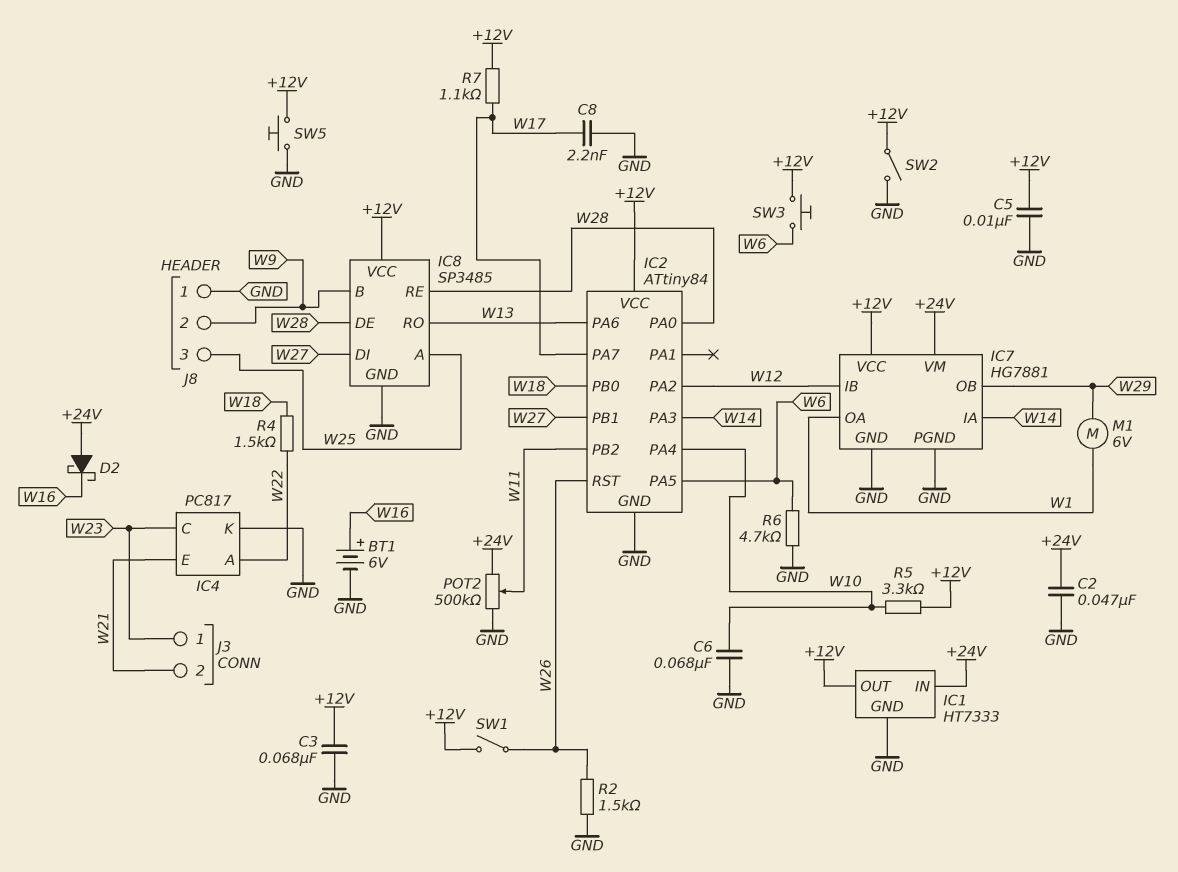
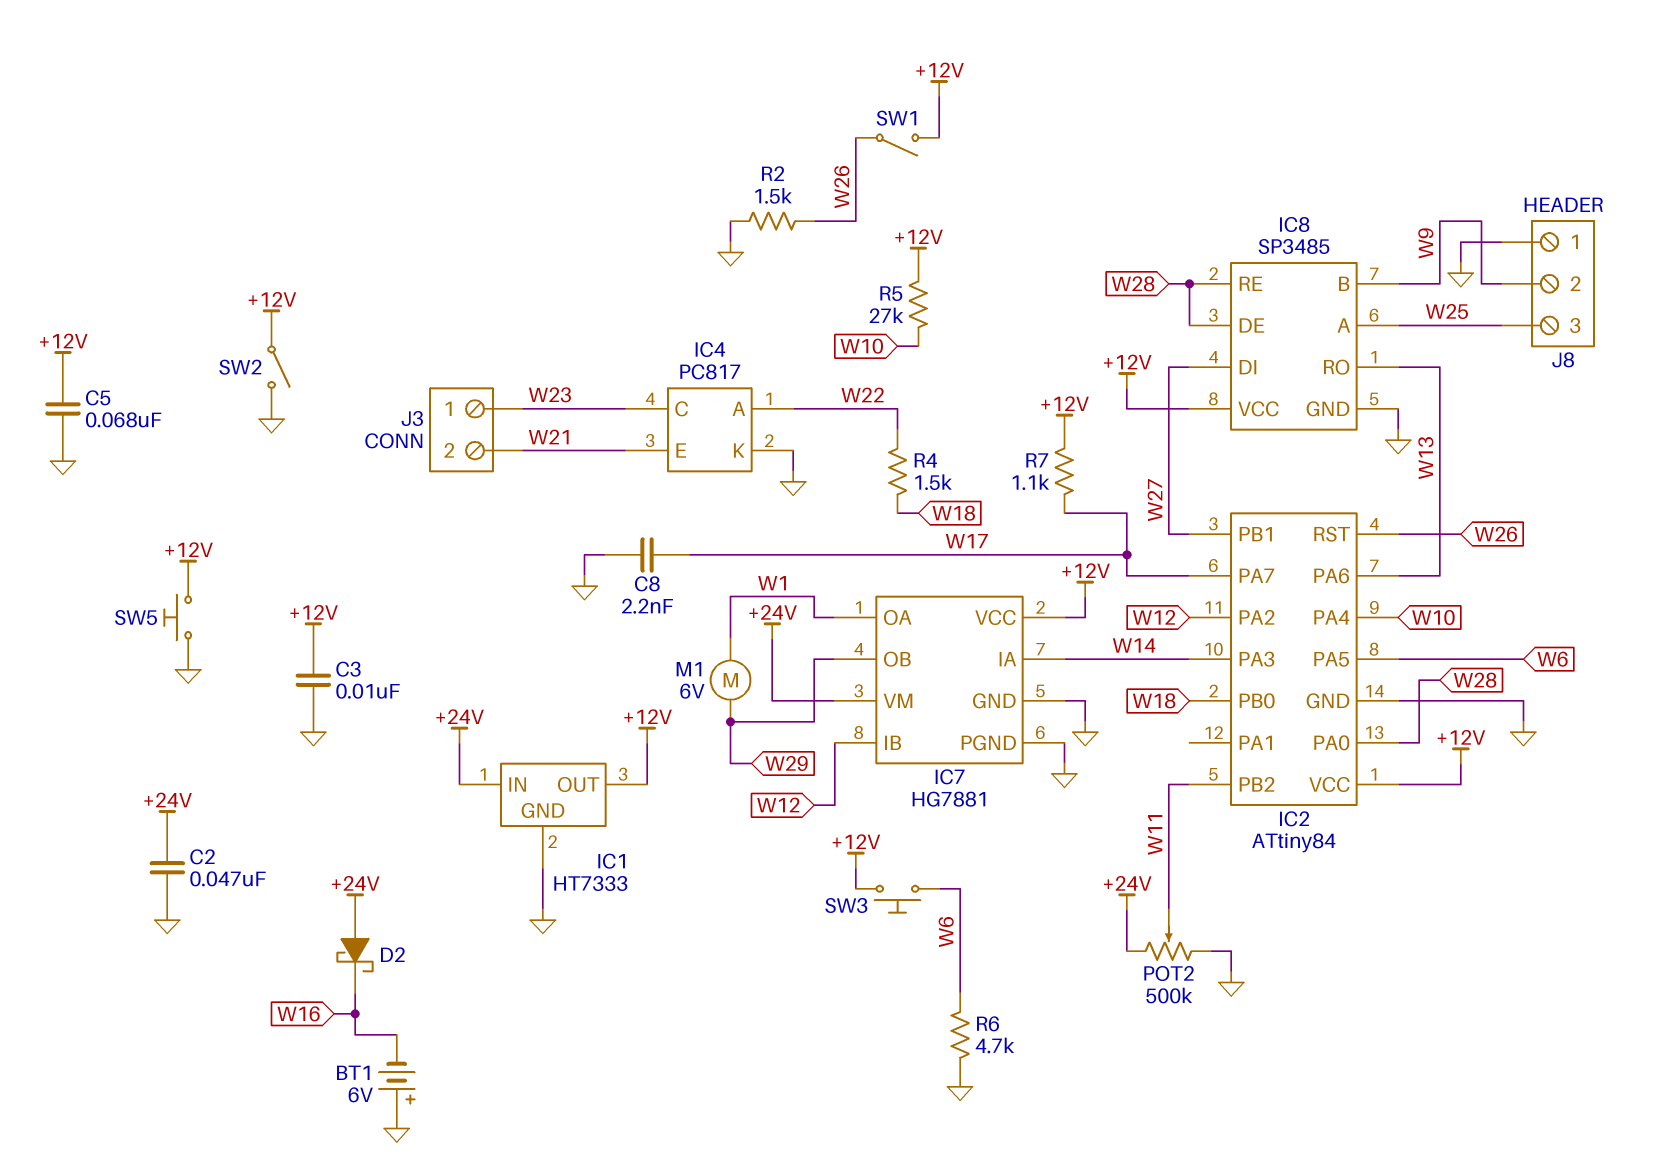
BT1: 6V (plus W16, minus GND) -> 6V (plus GND, minus W16)
C3: 68nF (+12V, GND) -> 10nF (+12V, GND)
C5: 10nF (+12V, GND) -> 68nF (+12V, GND)
C6: 68nF (GND, W10) -> none
R5: 3.3k (+12V, W10) -> 27k (+12V, W10)

